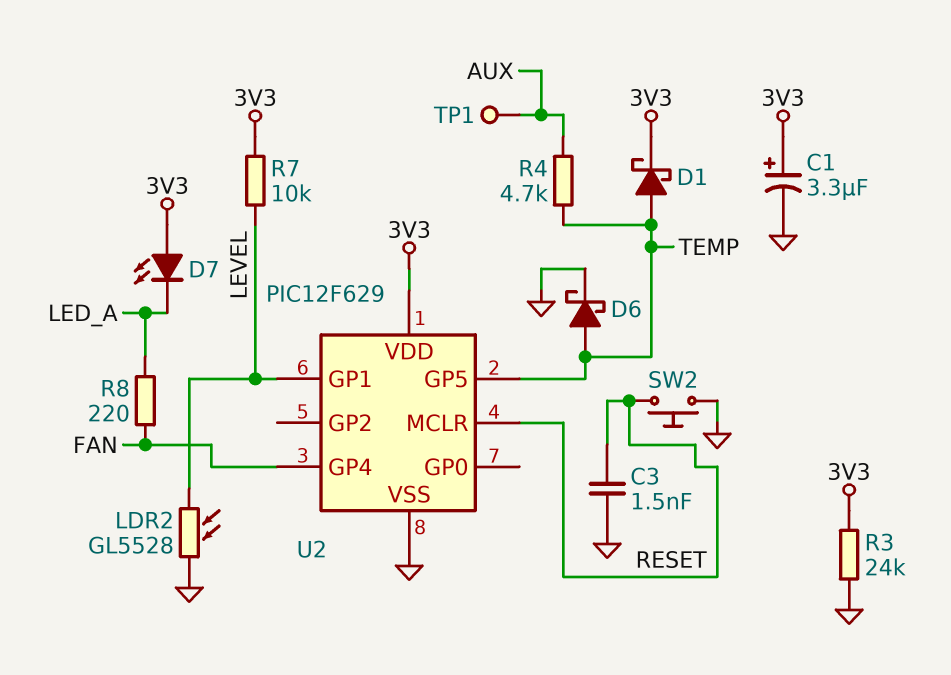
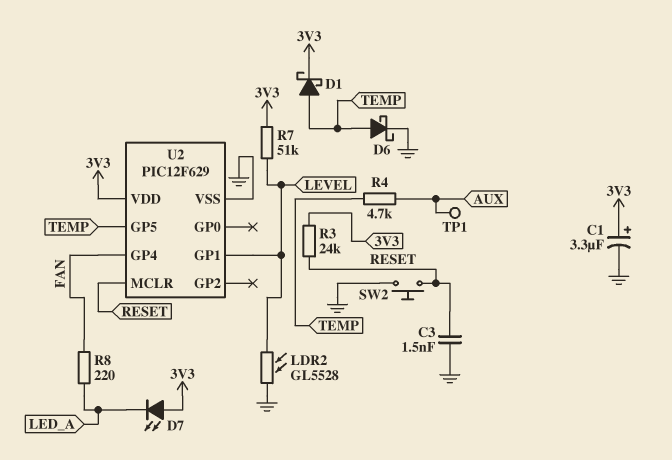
R3: 24k (3V3, GND) -> 24k (3V3, RESET)
R7: 10k (3V3, LEVEL) -> 51k (3V3, LEVEL)

